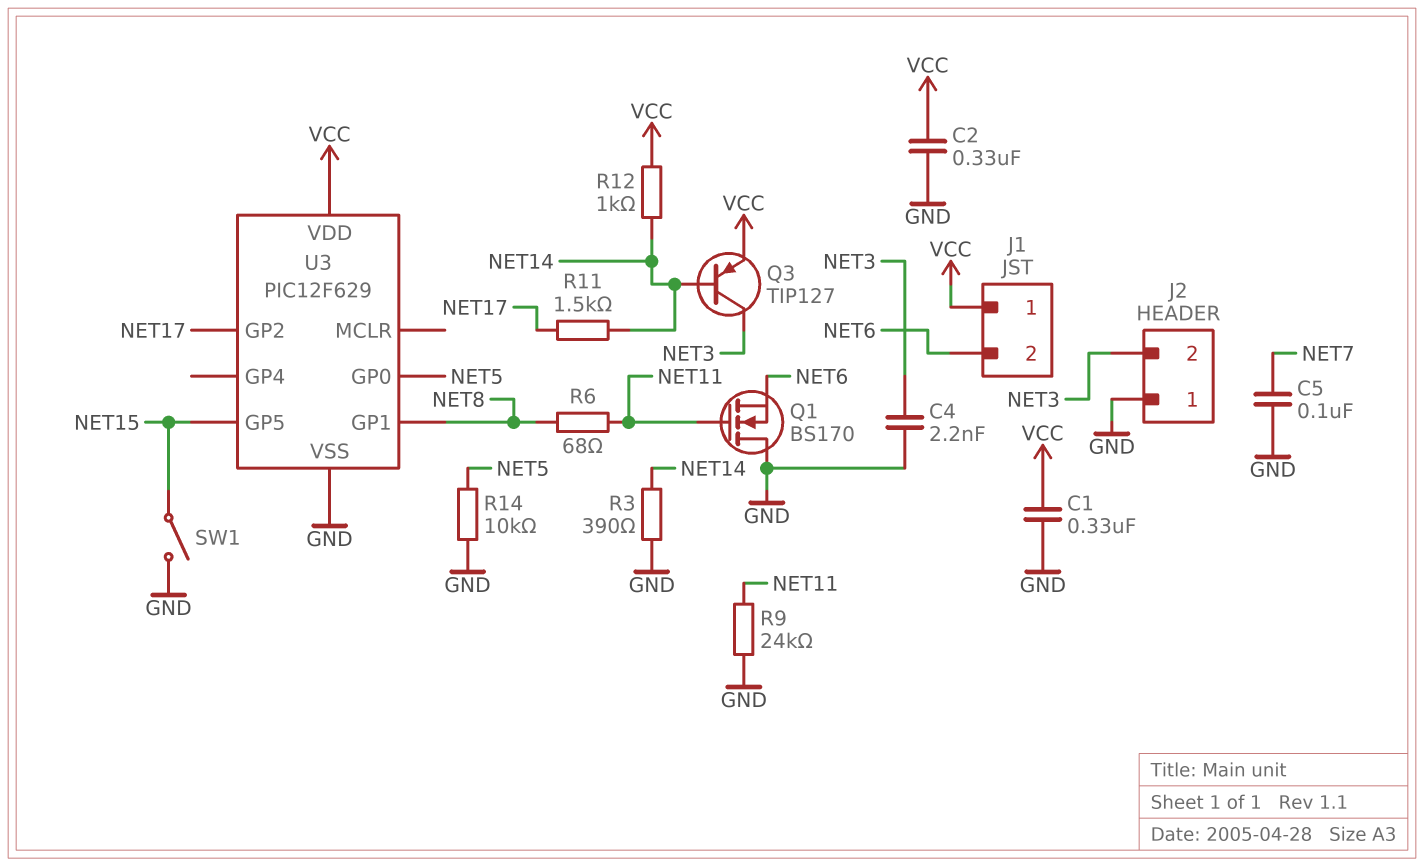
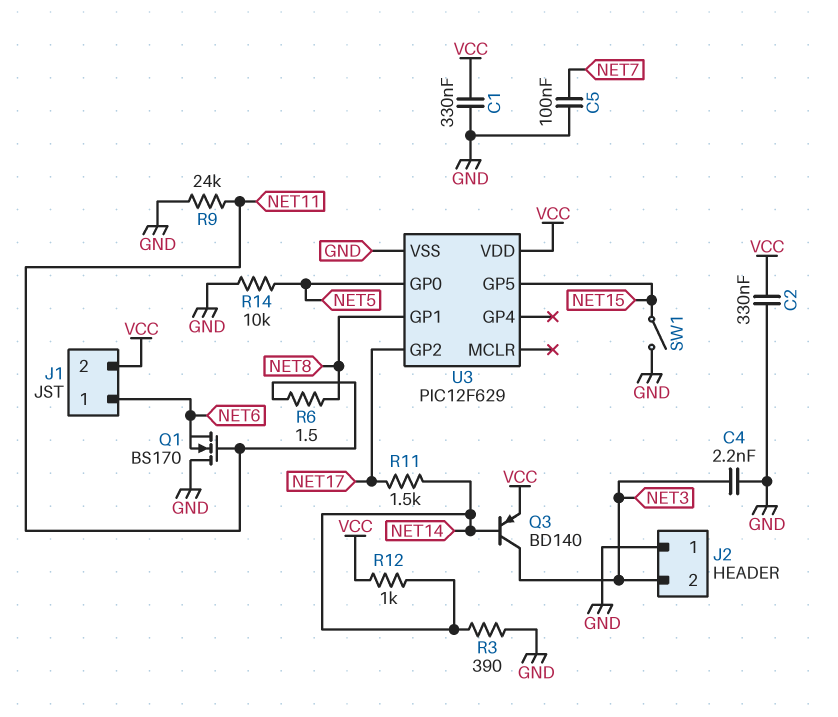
J1 pin 1: VCC -> NET6
J1 pin 2: NET6 -> VCC
Q3: PNP TIP127 (B NET14, C NET3, E VCC) -> PNP BD140 (B NET14, C NET3, E VCC)
R6: 68 (NET8, NET11) -> 1.5 (NET8, NET11)

